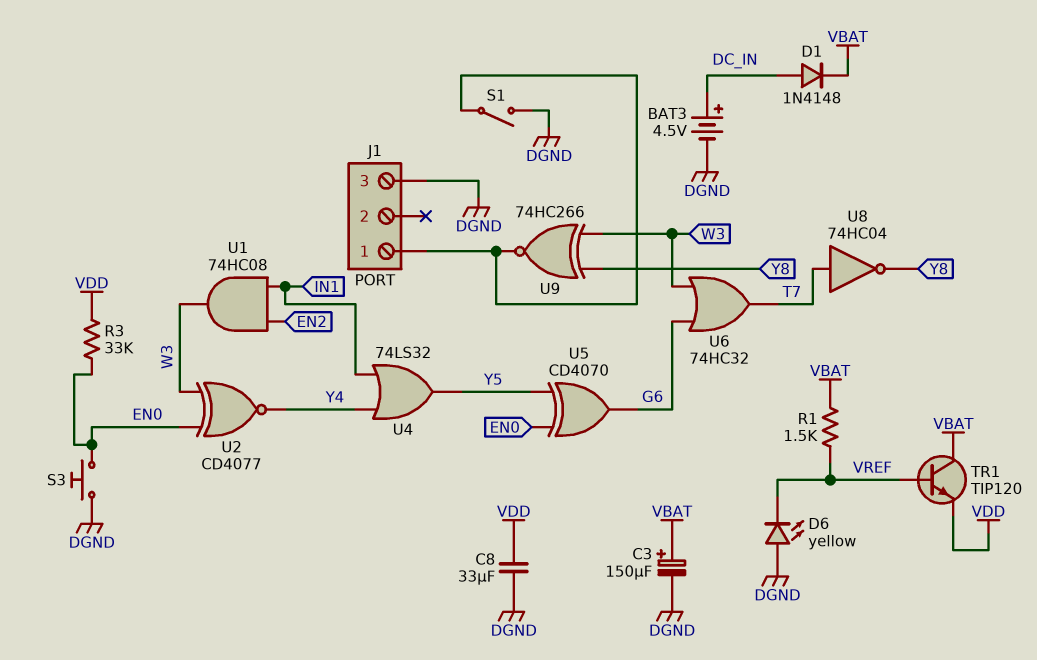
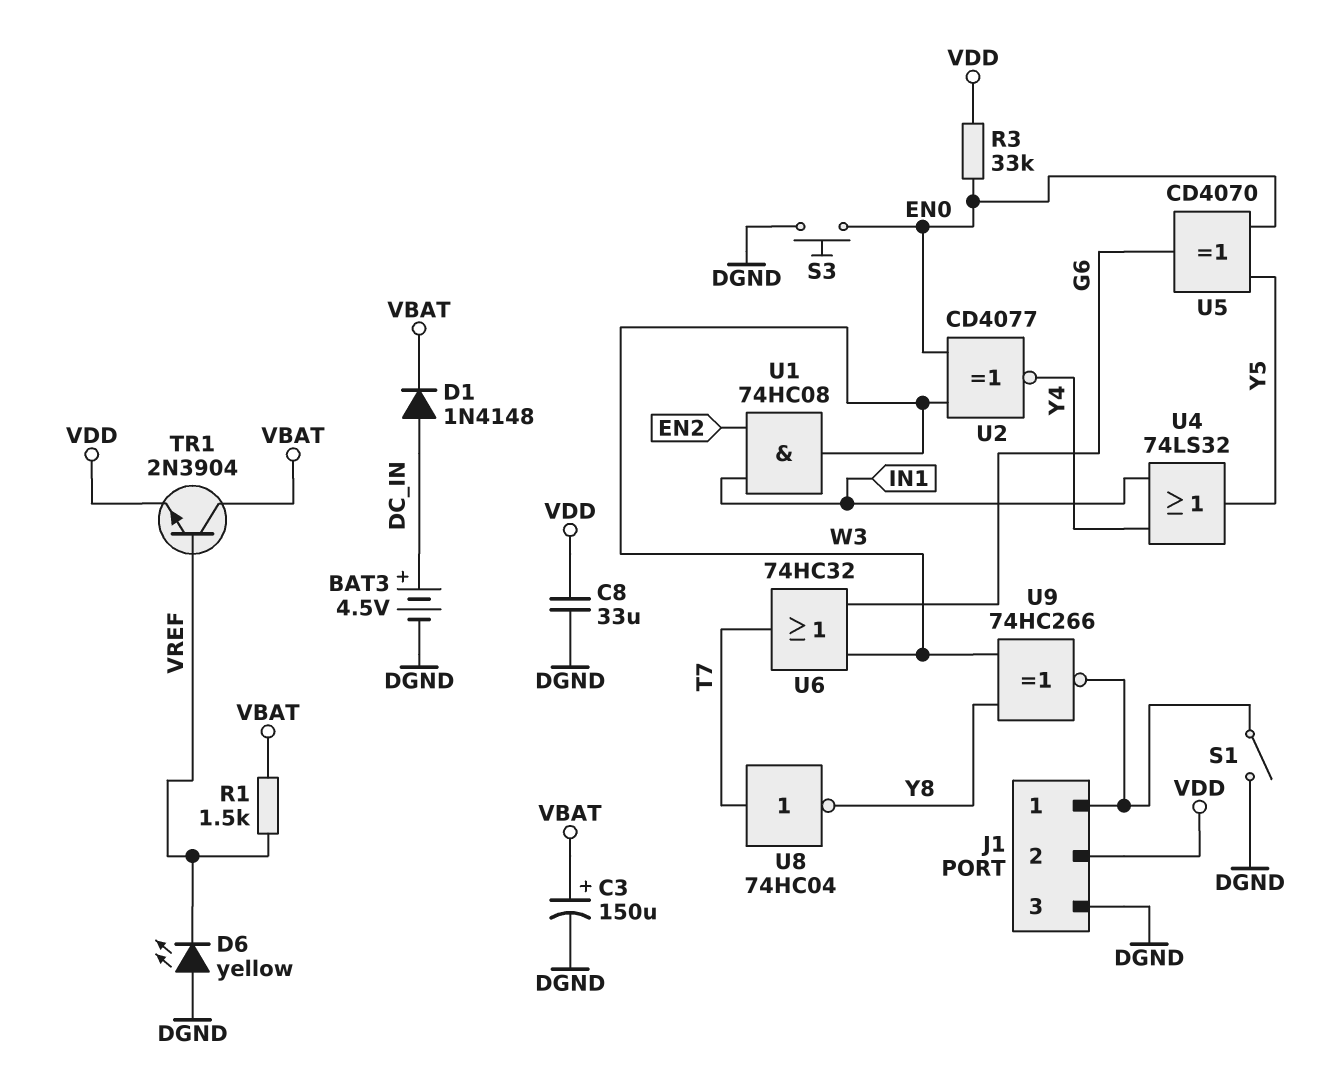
J1 pin 2: none -> VDD
TR1: NPN TIP120 (B VREF, C VBAT, E VDD) -> NPN 2N3904 (B VREF, C VBAT, E VDD)

